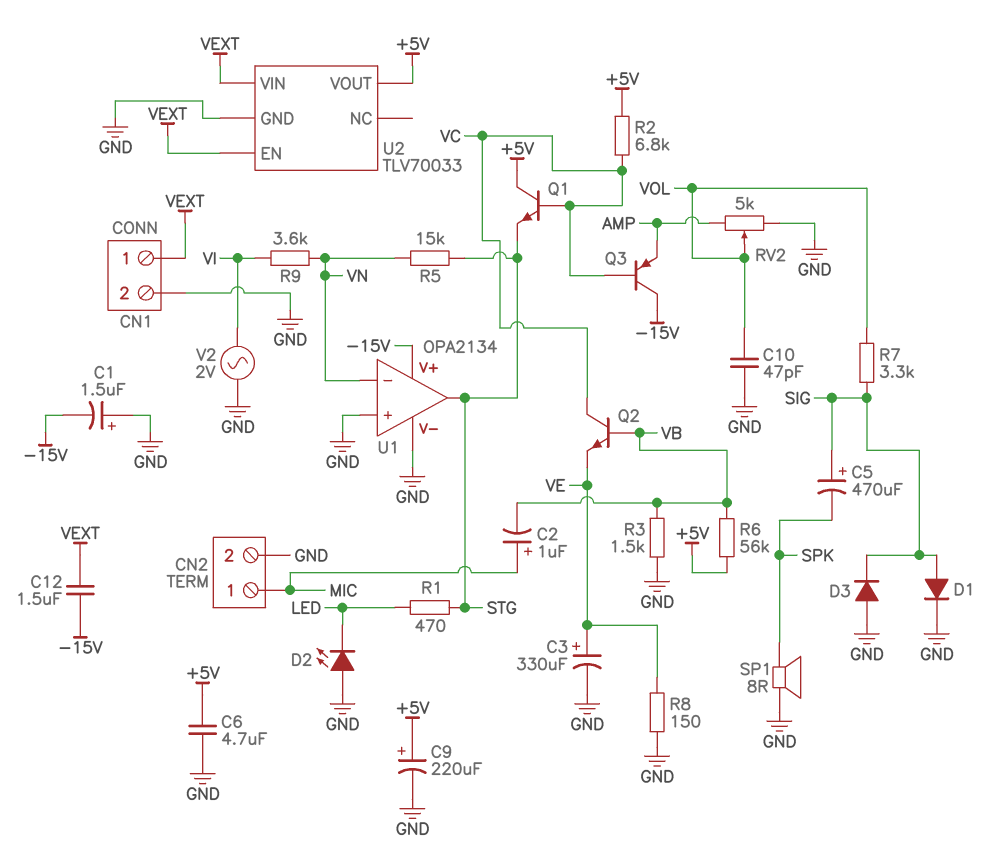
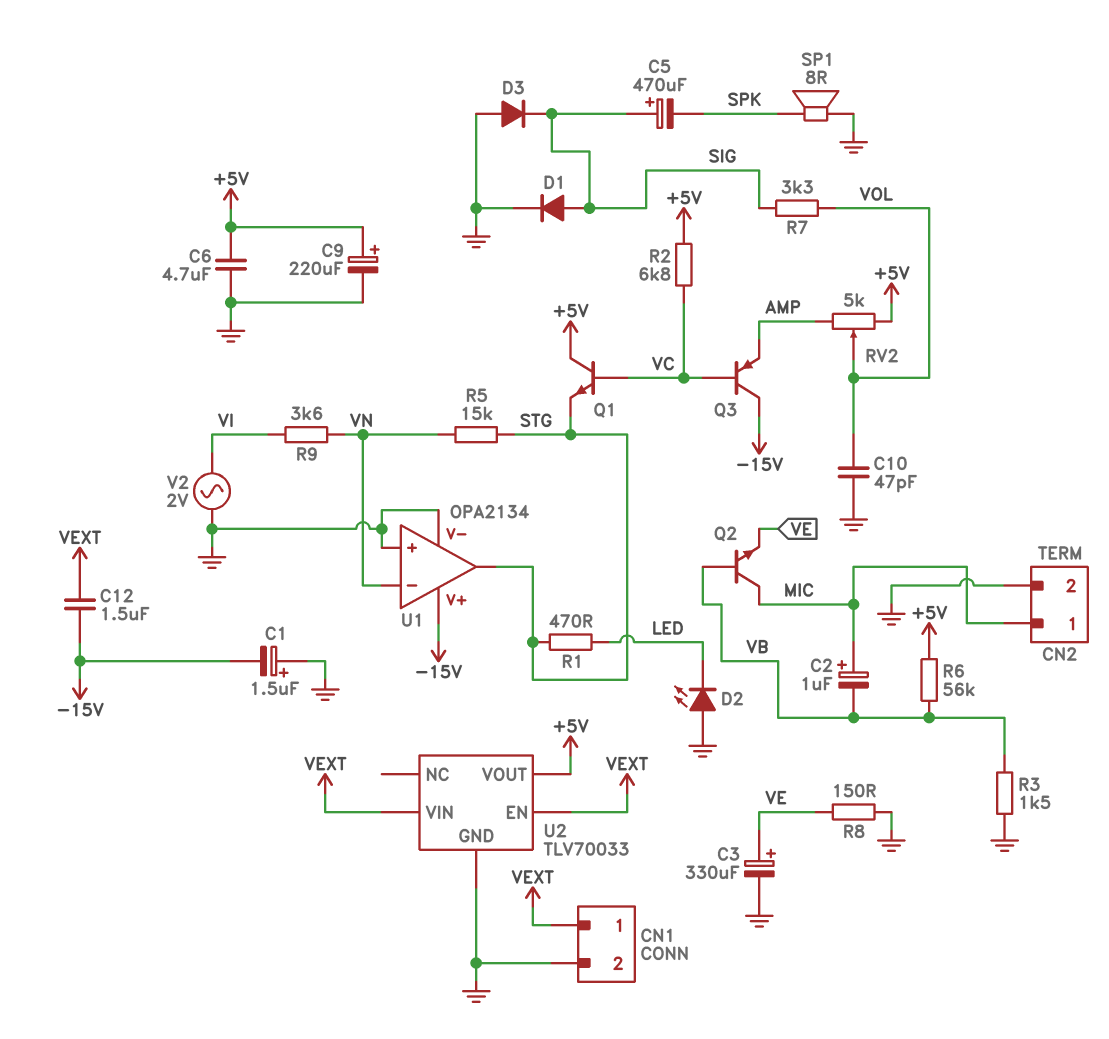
Q2: NPN (B VB, C VC, E VE) -> NPN (B VB, C MIC, E VE)
RV2: 5k (AMP, GND, wiper VOL) -> 5k (+5V, AMP, wiper VOL)

